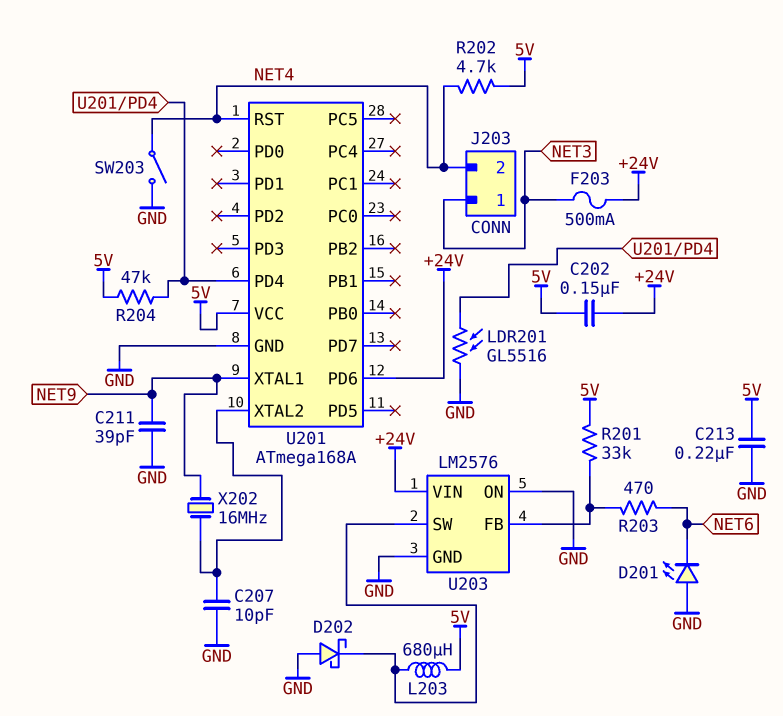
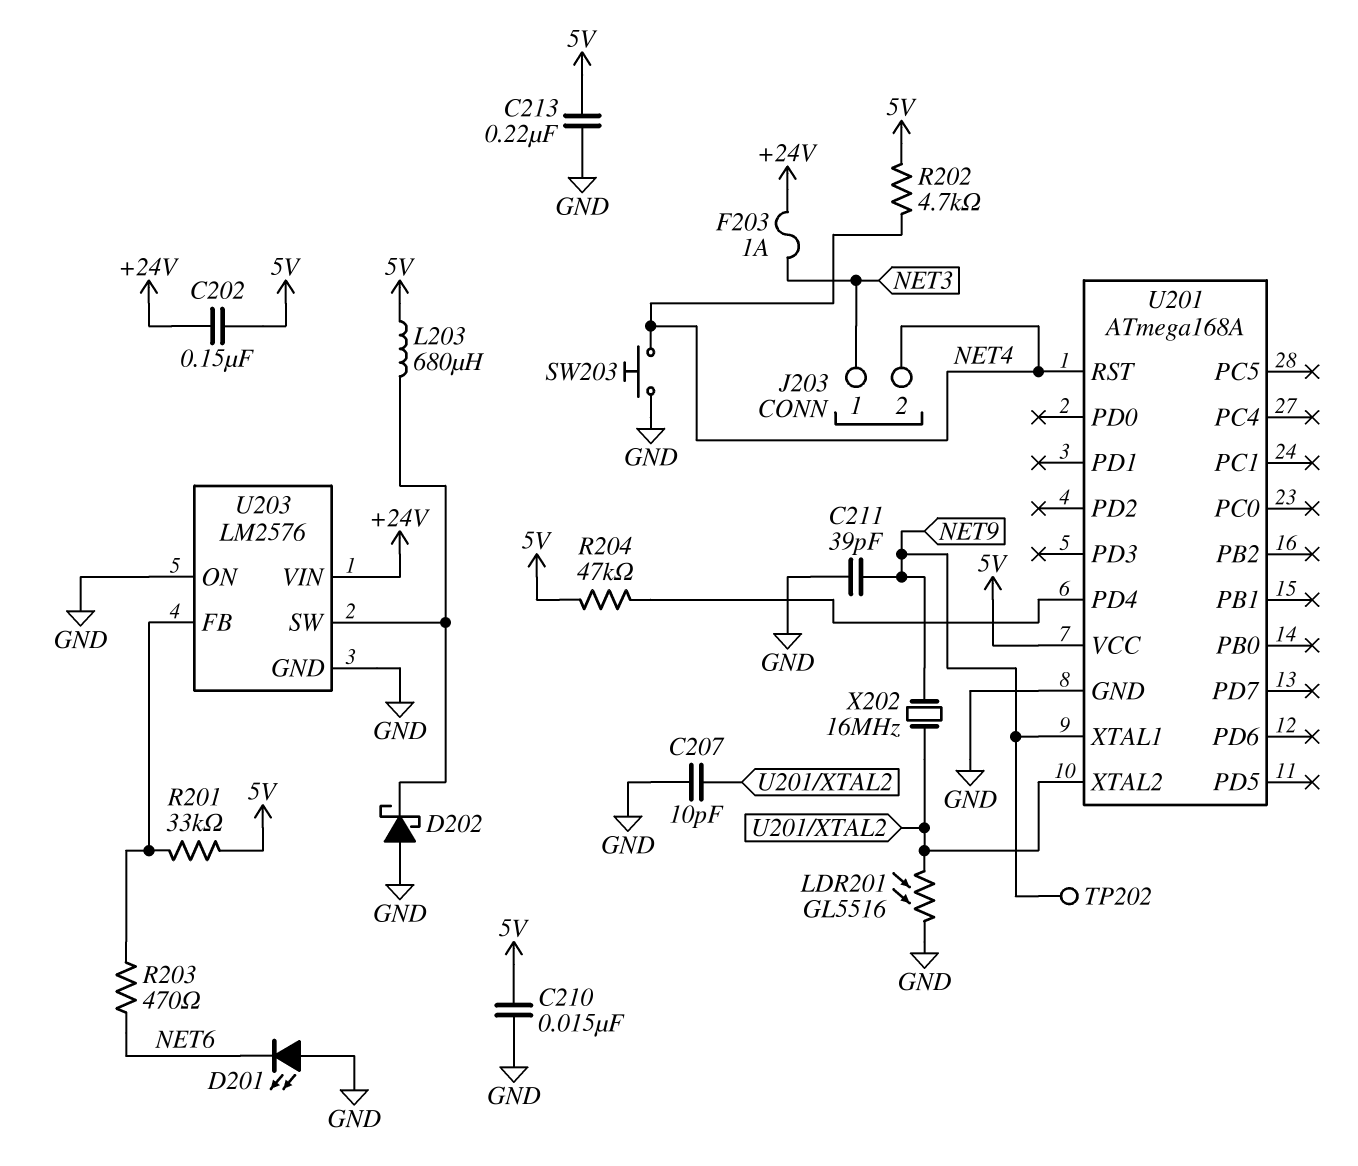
C210: none -> 15nF (5V, GND)
F203: 500mA (+24V, NET3) -> 1A (+24V, NET3)
LDR201: GL5516 (GND, U201/PD4) -> GL5516 (GND, U201/XTAL2)
SW203: switch (GND, NET4) -> button (GND, NET4)
TP202: none -> test point (NET9)
U201 pin PD6: +24V -> none

